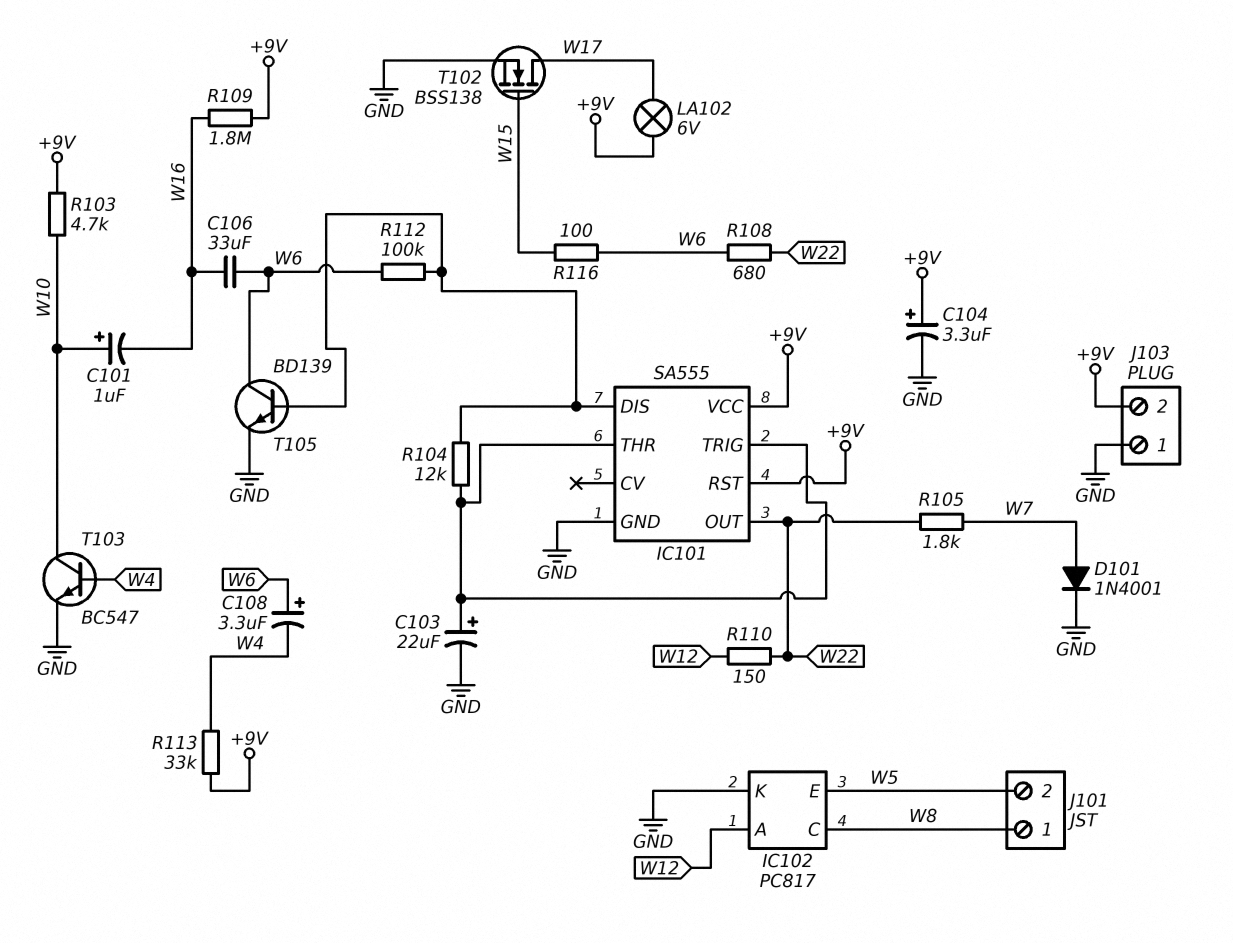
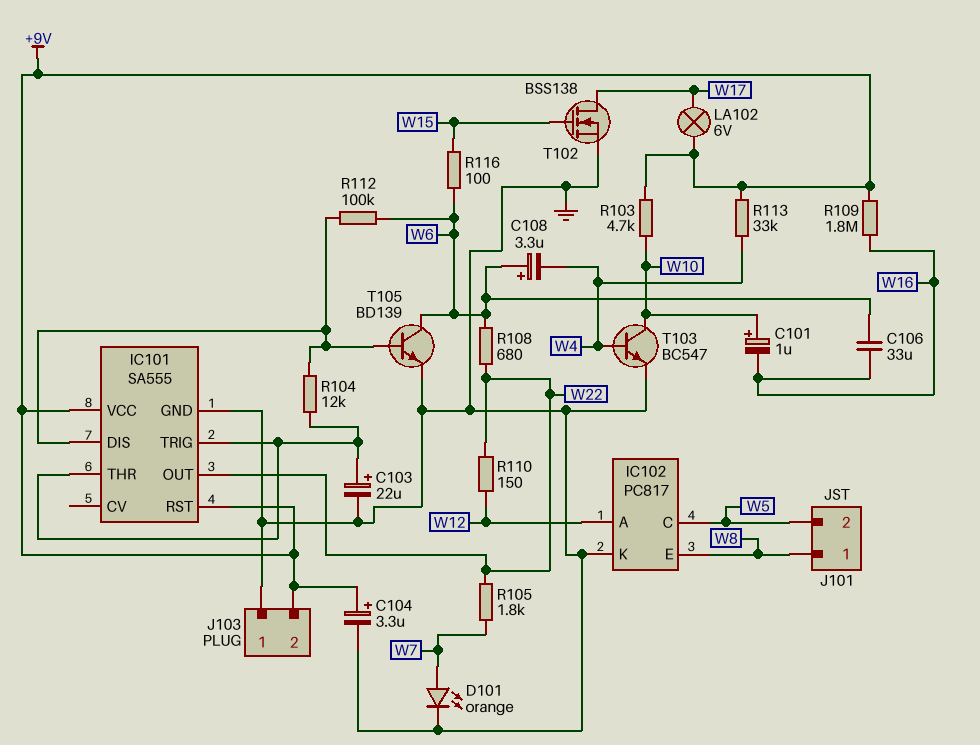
D101: diode 1N4001 (A W7, K GND) -> LED orange (A W7, K GND)
IC102 pin C: W8 -> W5
IC102 pin E: W5 -> W8

